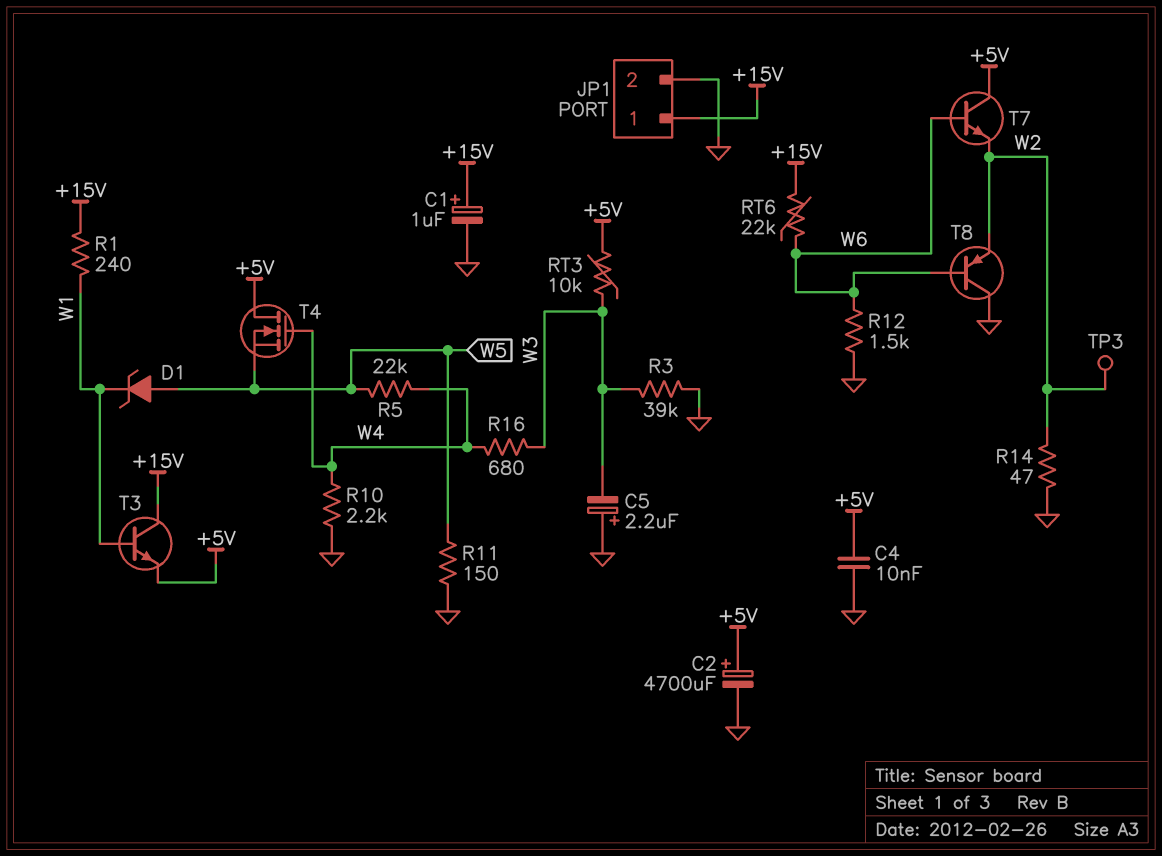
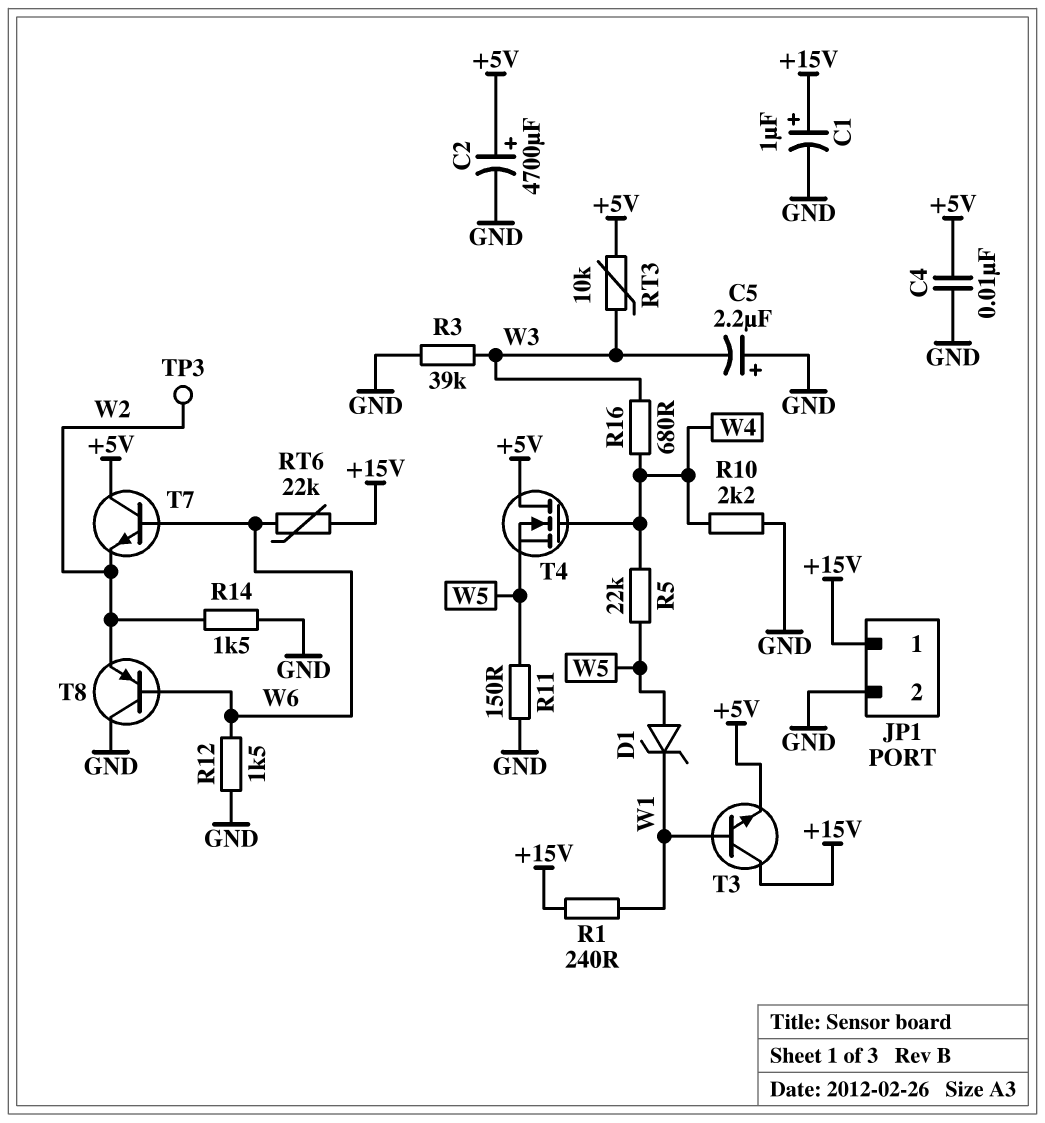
R14: 47 (GND, W2) -> 1.5k (GND, W2)

